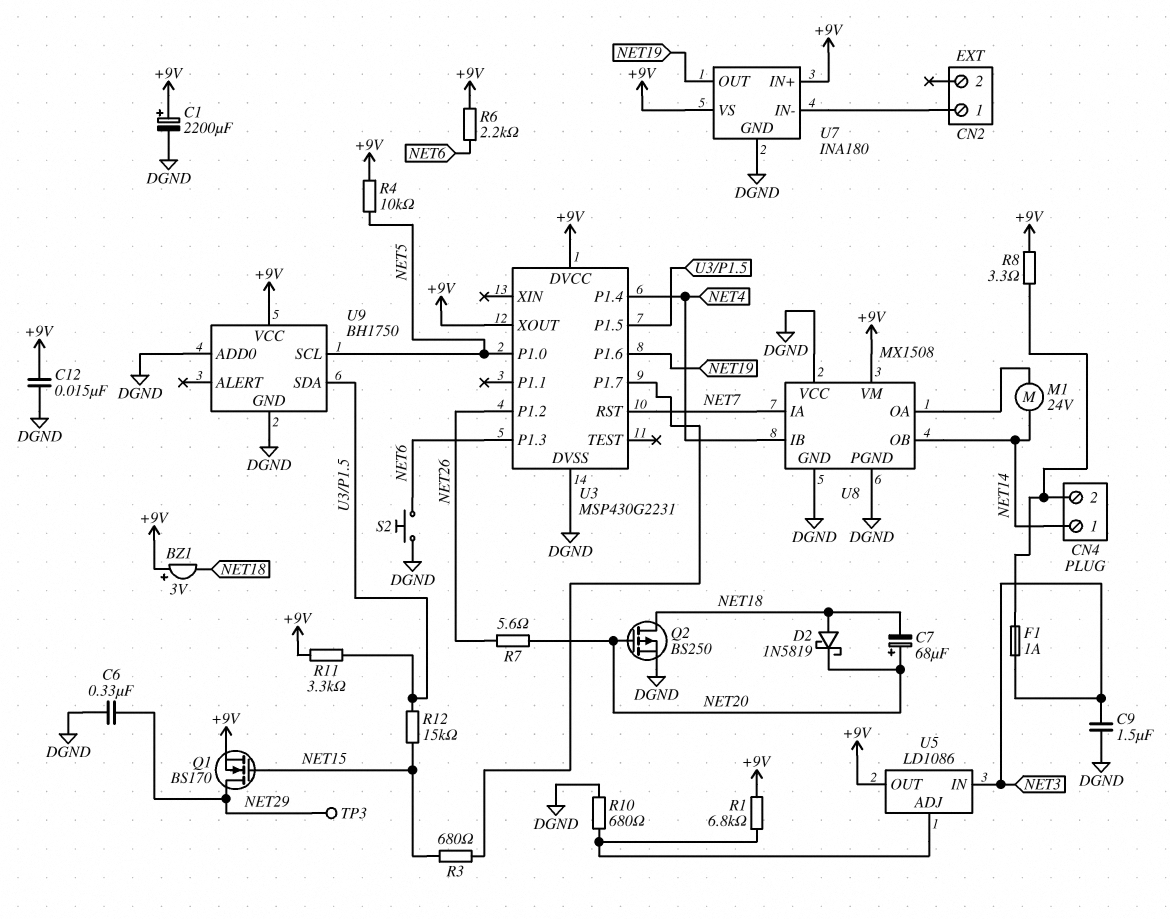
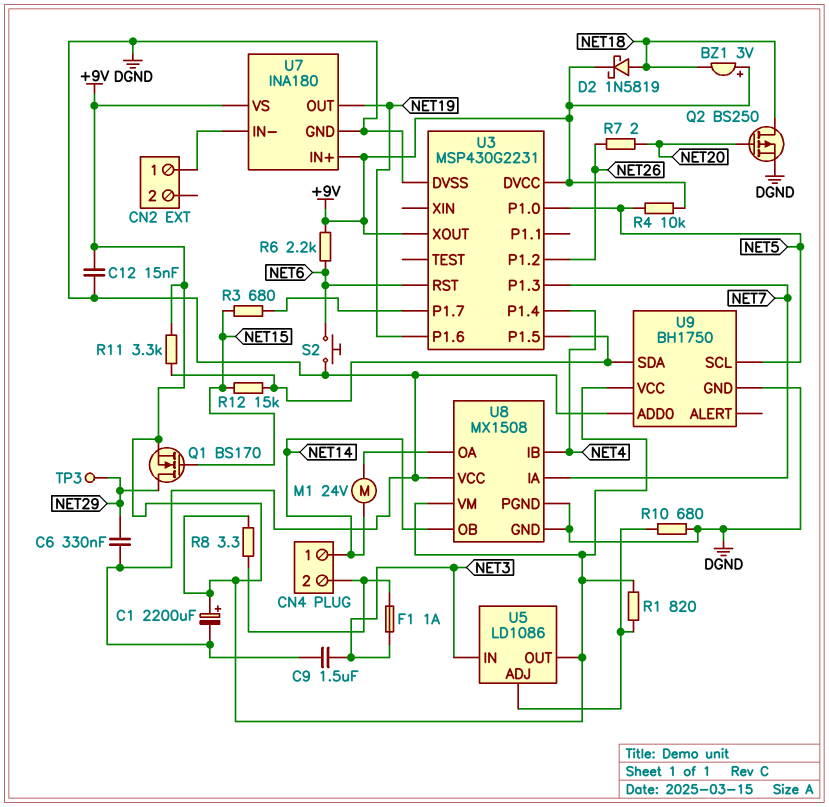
C7: 68uF (plus NET20, minus NET18) -> none
D2: schottky 1N5819 (A NET18, K NET20) -> schottky 1N5819 (A NET18, K +9V)
R1: 6.8k (+9V, U5/ADJ) -> 820 (+9V, U5/ADJ)
R7: 5.6 (NET20, NET26) -> 2 (NET20, NET26)
U3 pin P1.3: NET6 -> NET7
U3 pin RST: NET7 -> NET6

